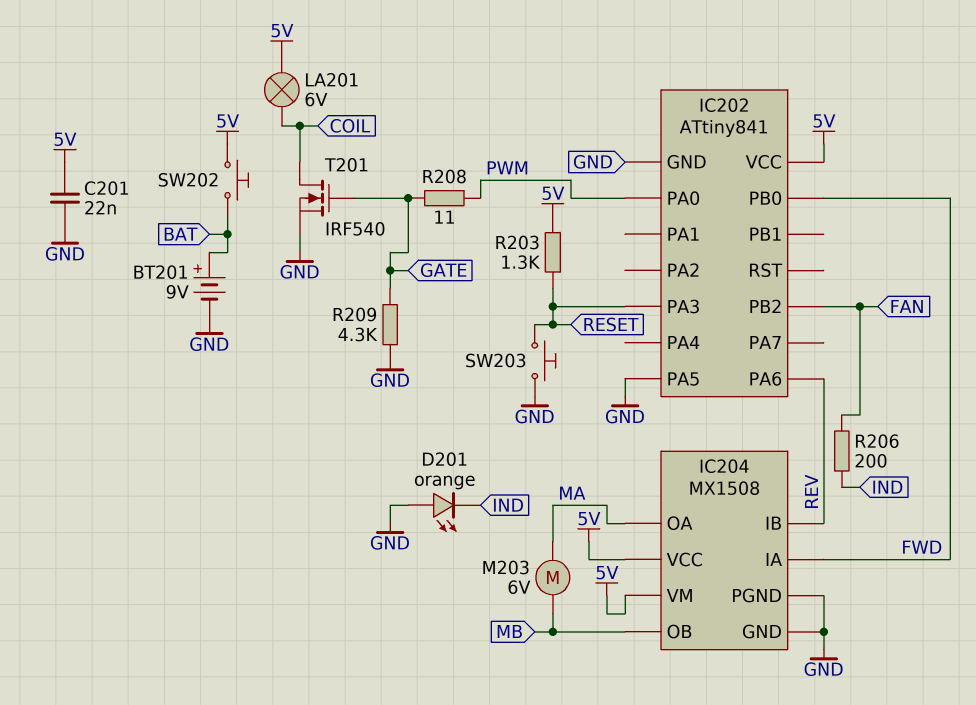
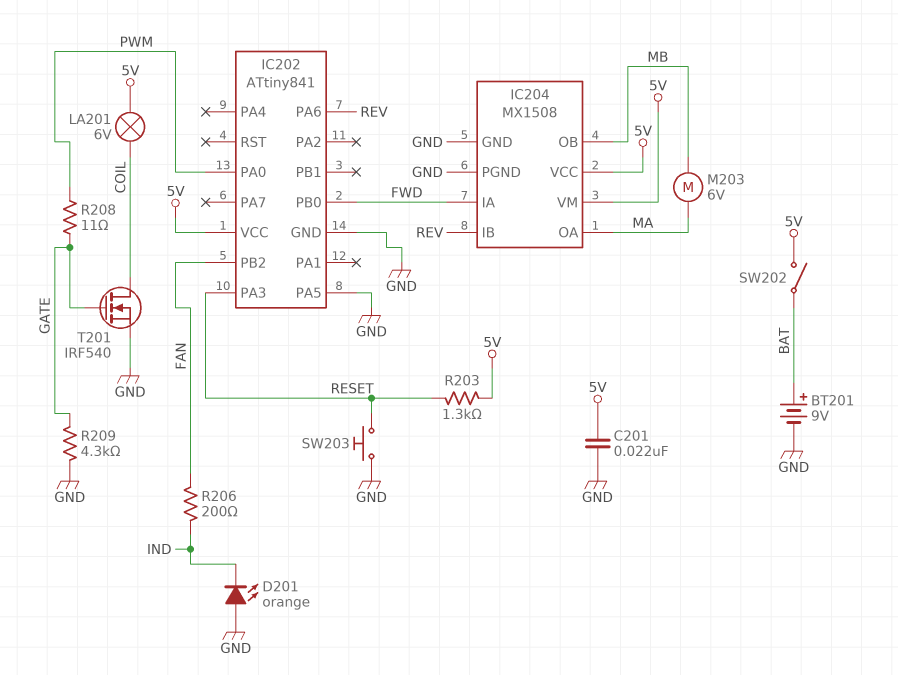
SW202: button (5V, BAT) -> switch (5V, BAT)

